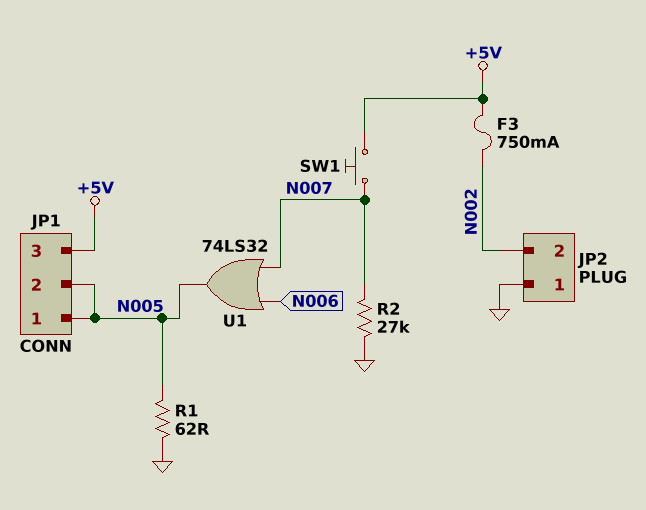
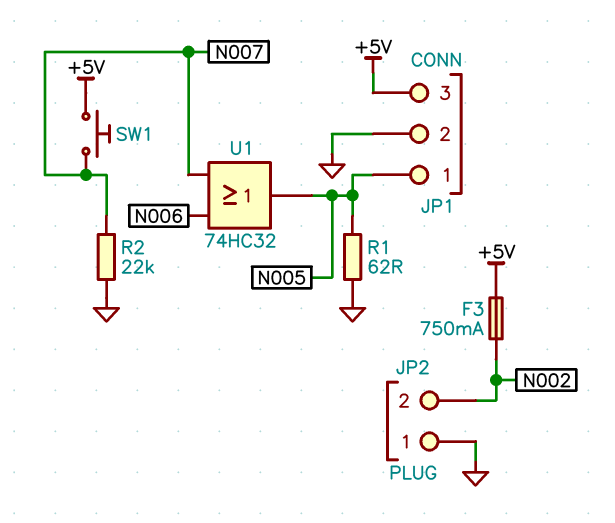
JP1 pin 2: N005 -> GND
R2: 27k (GND, N007) -> 22k (GND, N007)
U1: OR 74LS32 (in N006, in N007, out N005) -> OR 74HC32 (in N006, in N007, out N005)

